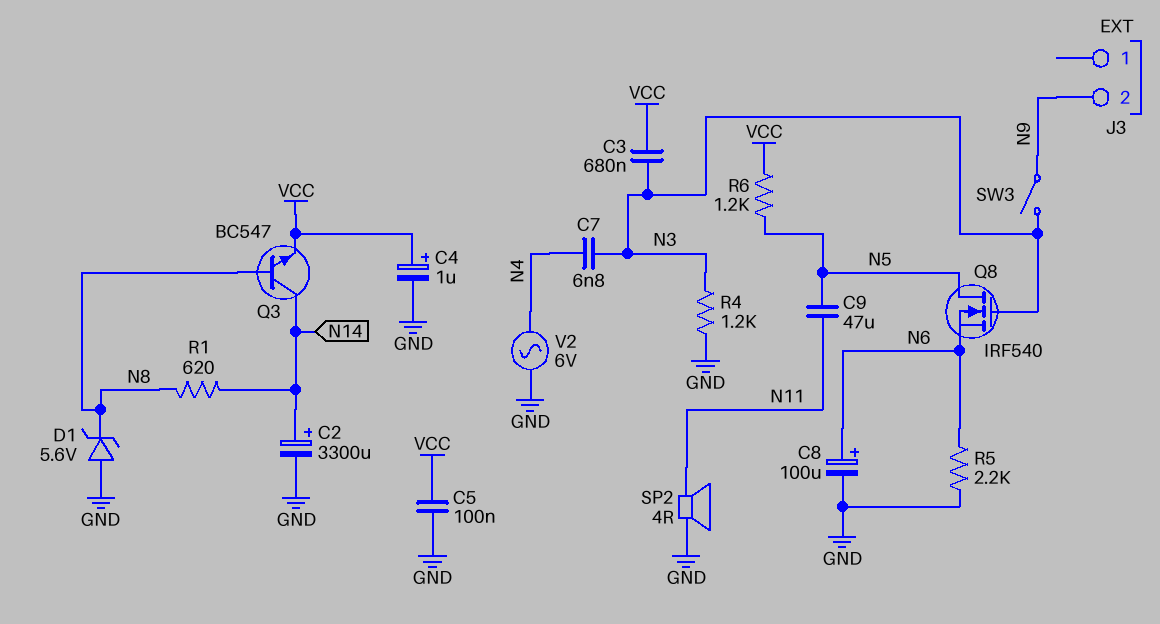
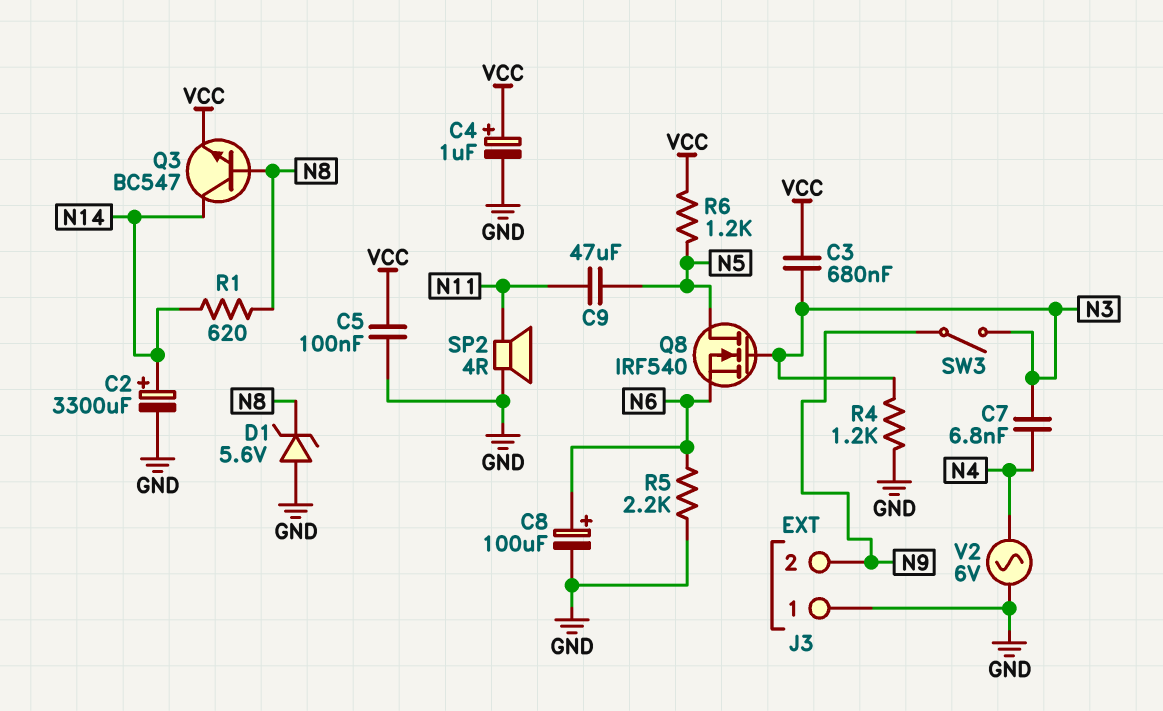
J3 pin 1: none -> GND

